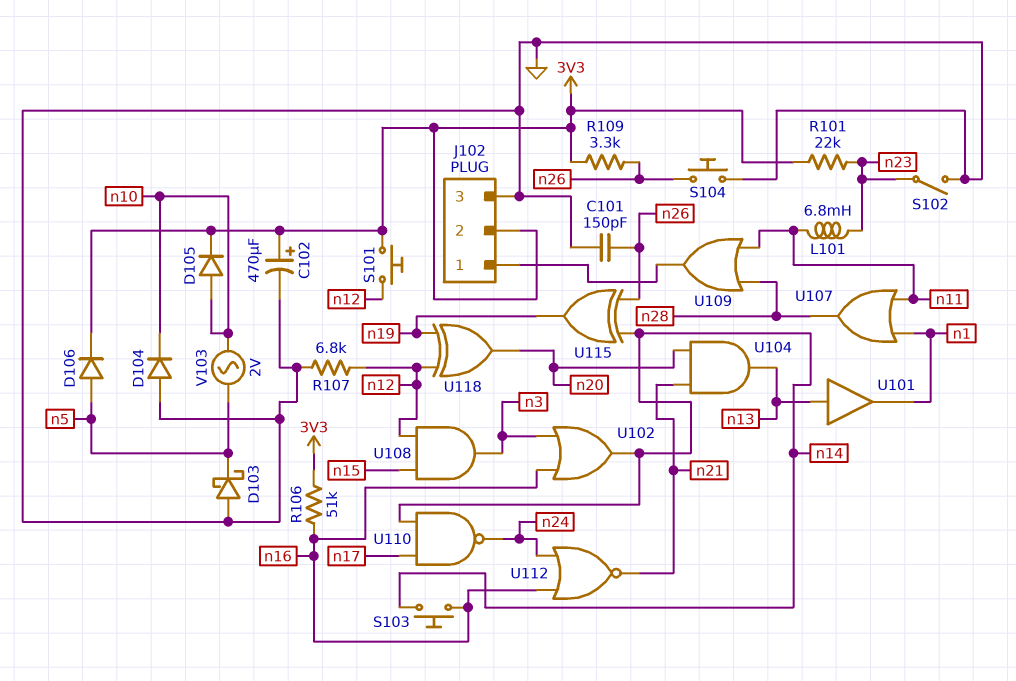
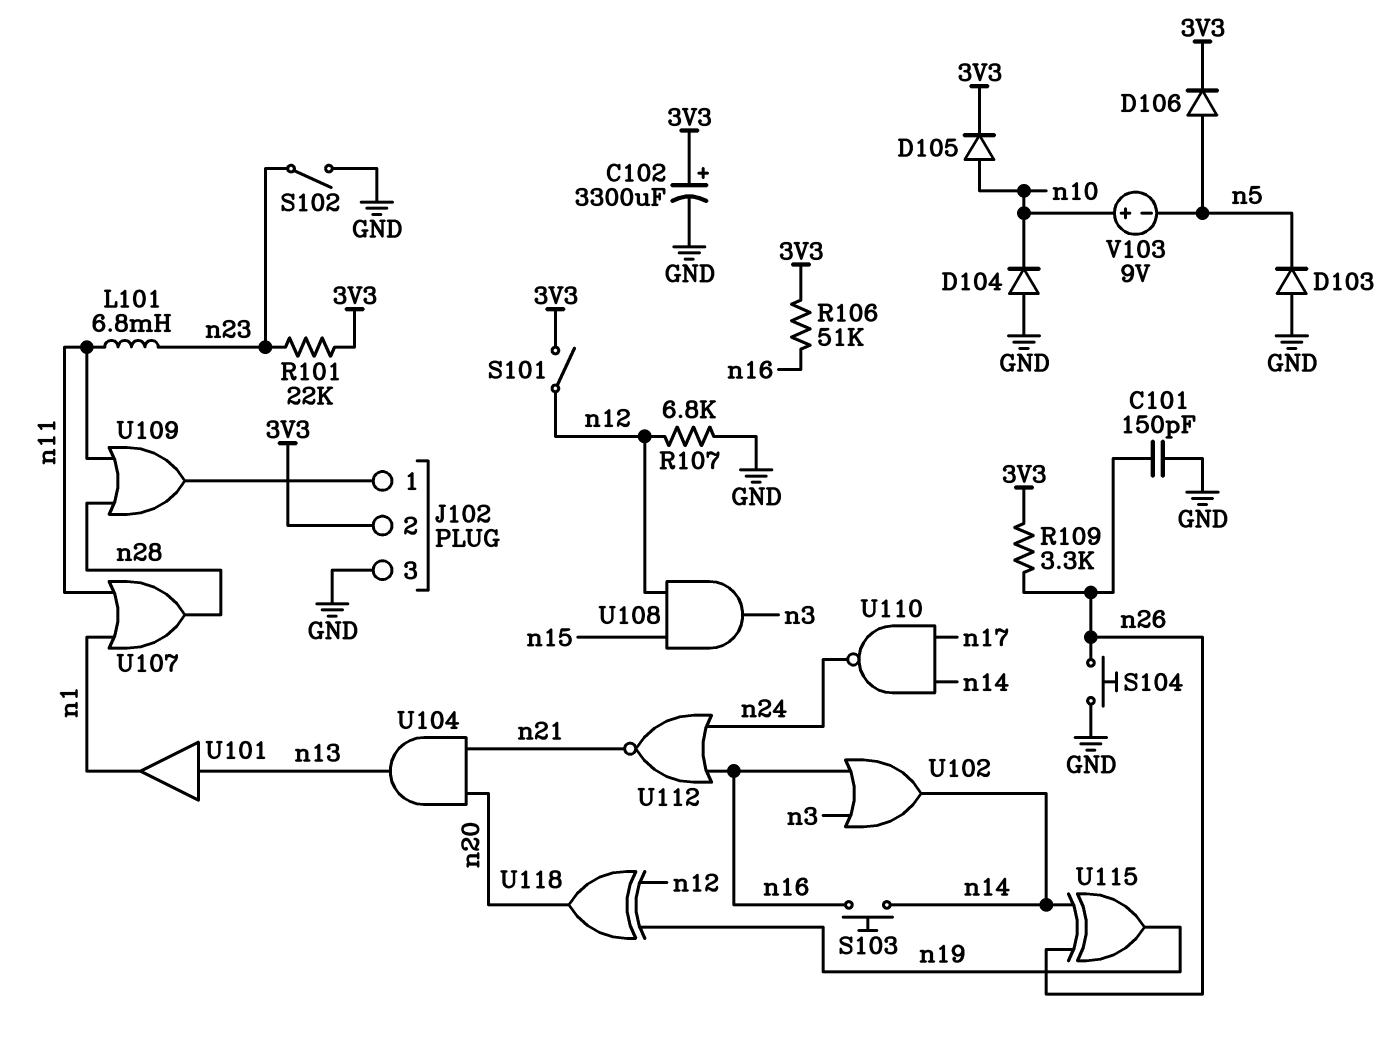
C102: 470uF (plus 3V3, minus GND) -> 3300uF (plus 3V3, minus GND)
D103: schottky (A GND, K n5) -> diode (A GND, K n5)
S101: button (3V3, n12) -> switch (3V3, n12)
V103: AC 2V (n5, n10) -> 9V (plus n10, minus n5)

